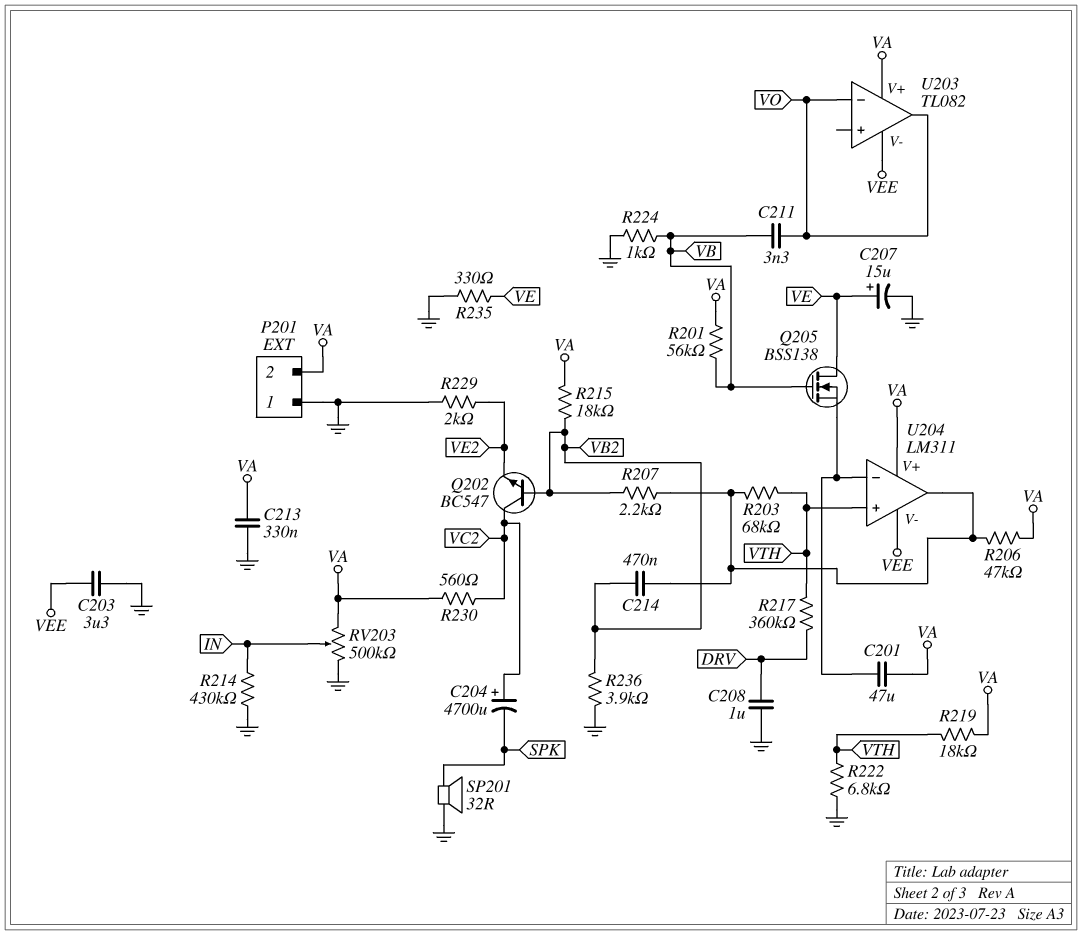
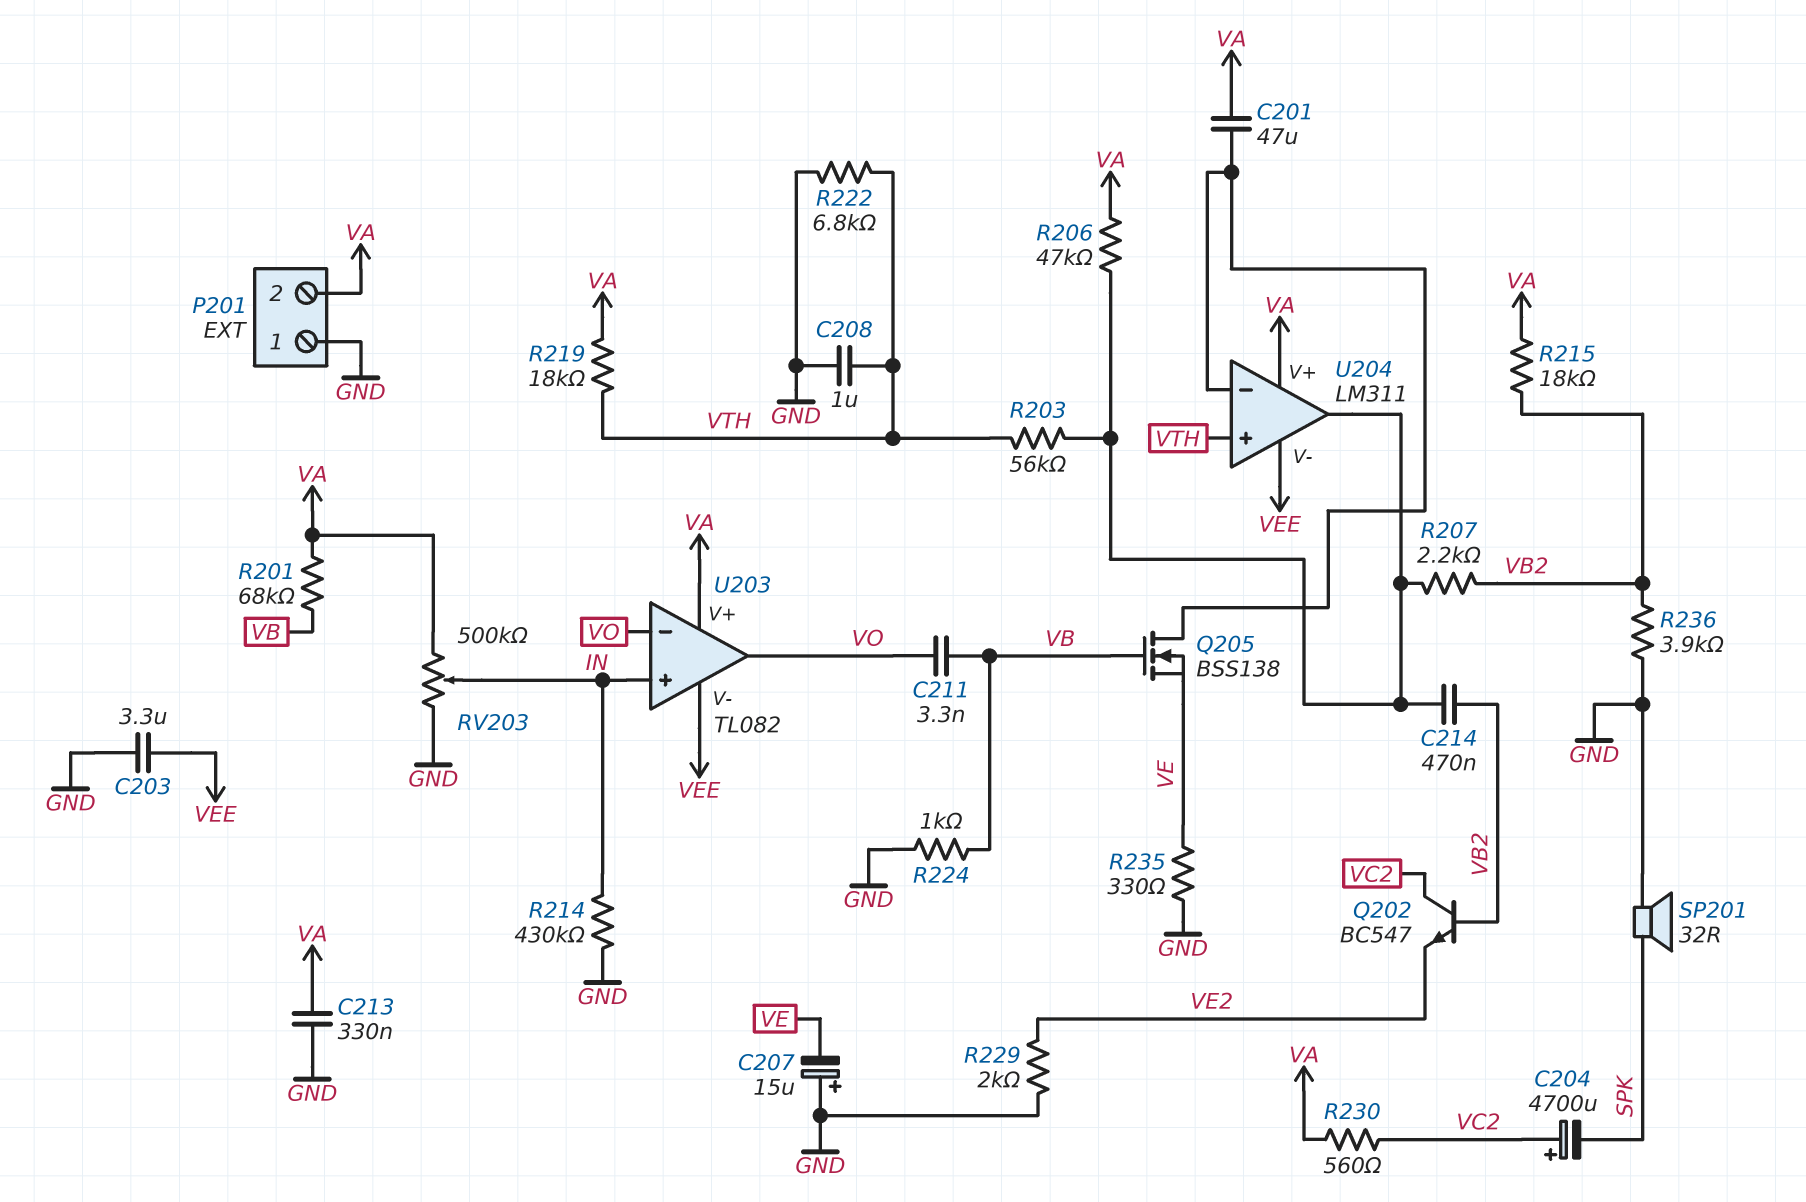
C207: 15uF (plus VE, minus GND) -> 15uF (plus GND, minus VE)
C208: 1uF (DRV, GND) -> 1uF (GND, VTH)
Q205: NMOS BSS138 (G VB, D VE, S U204/in-) -> NMOS BSS138 (G VB, D U204/in-, S VE)
R201: 56k (VA, VB) -> 68k (VA, VB)
R203: 68k (U204/out, VTH) -> 56k (U204/out, VTH)
R217: 360k (DRV, VTH) -> none
U203 pin in+: none -> IN

